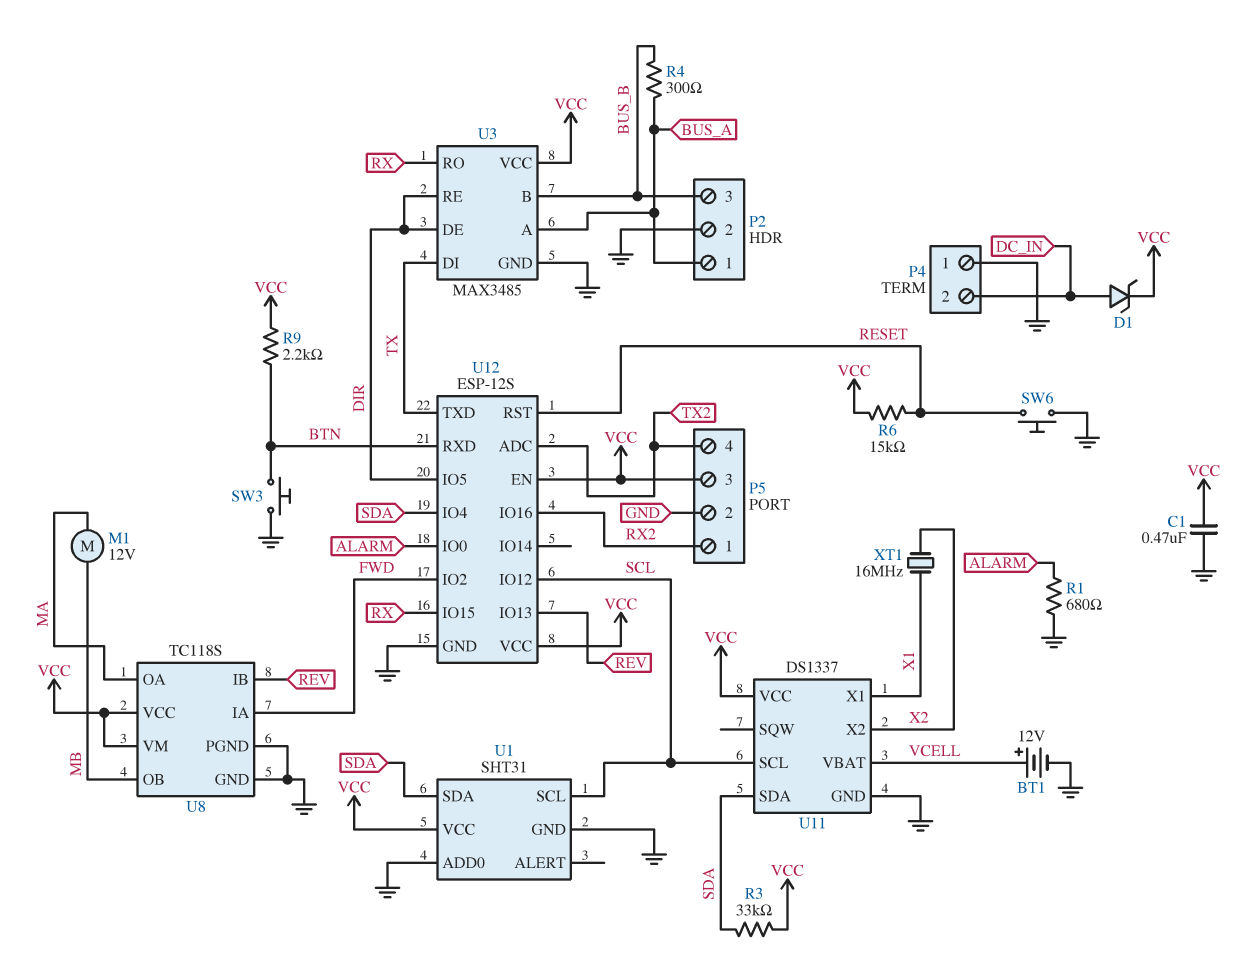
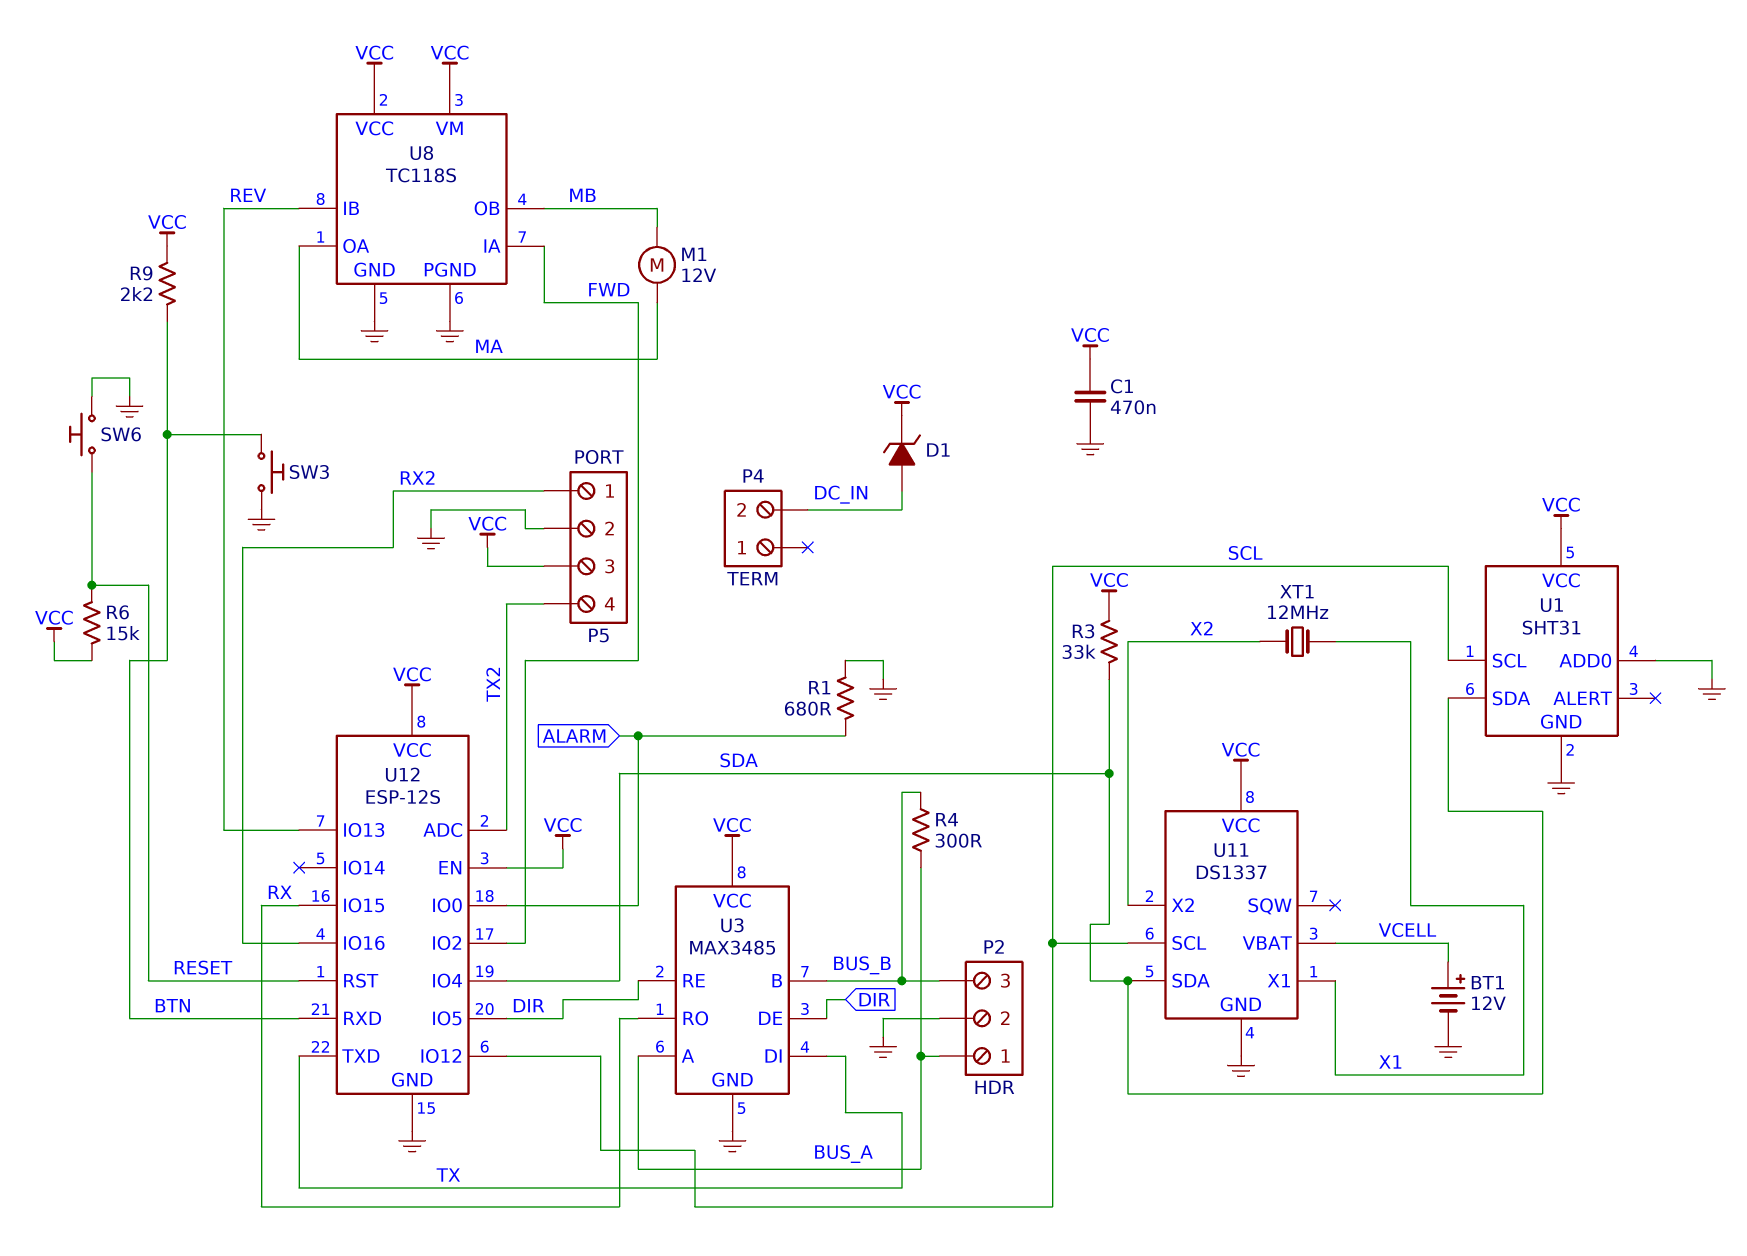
P4 pin 1: GND -> none
XT1: 16MHz (X1, X2) -> 12MHz (X1, X2)

